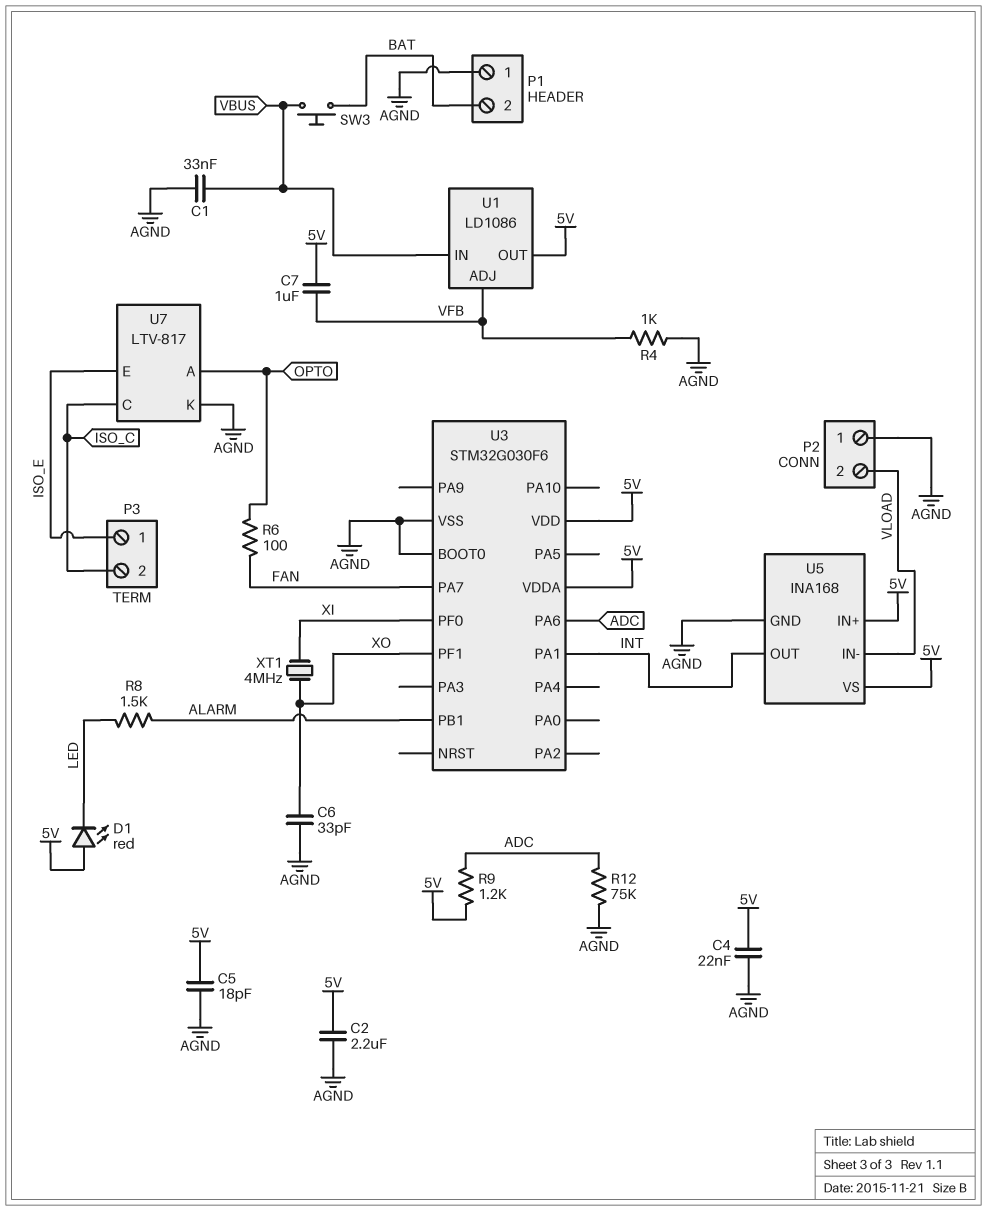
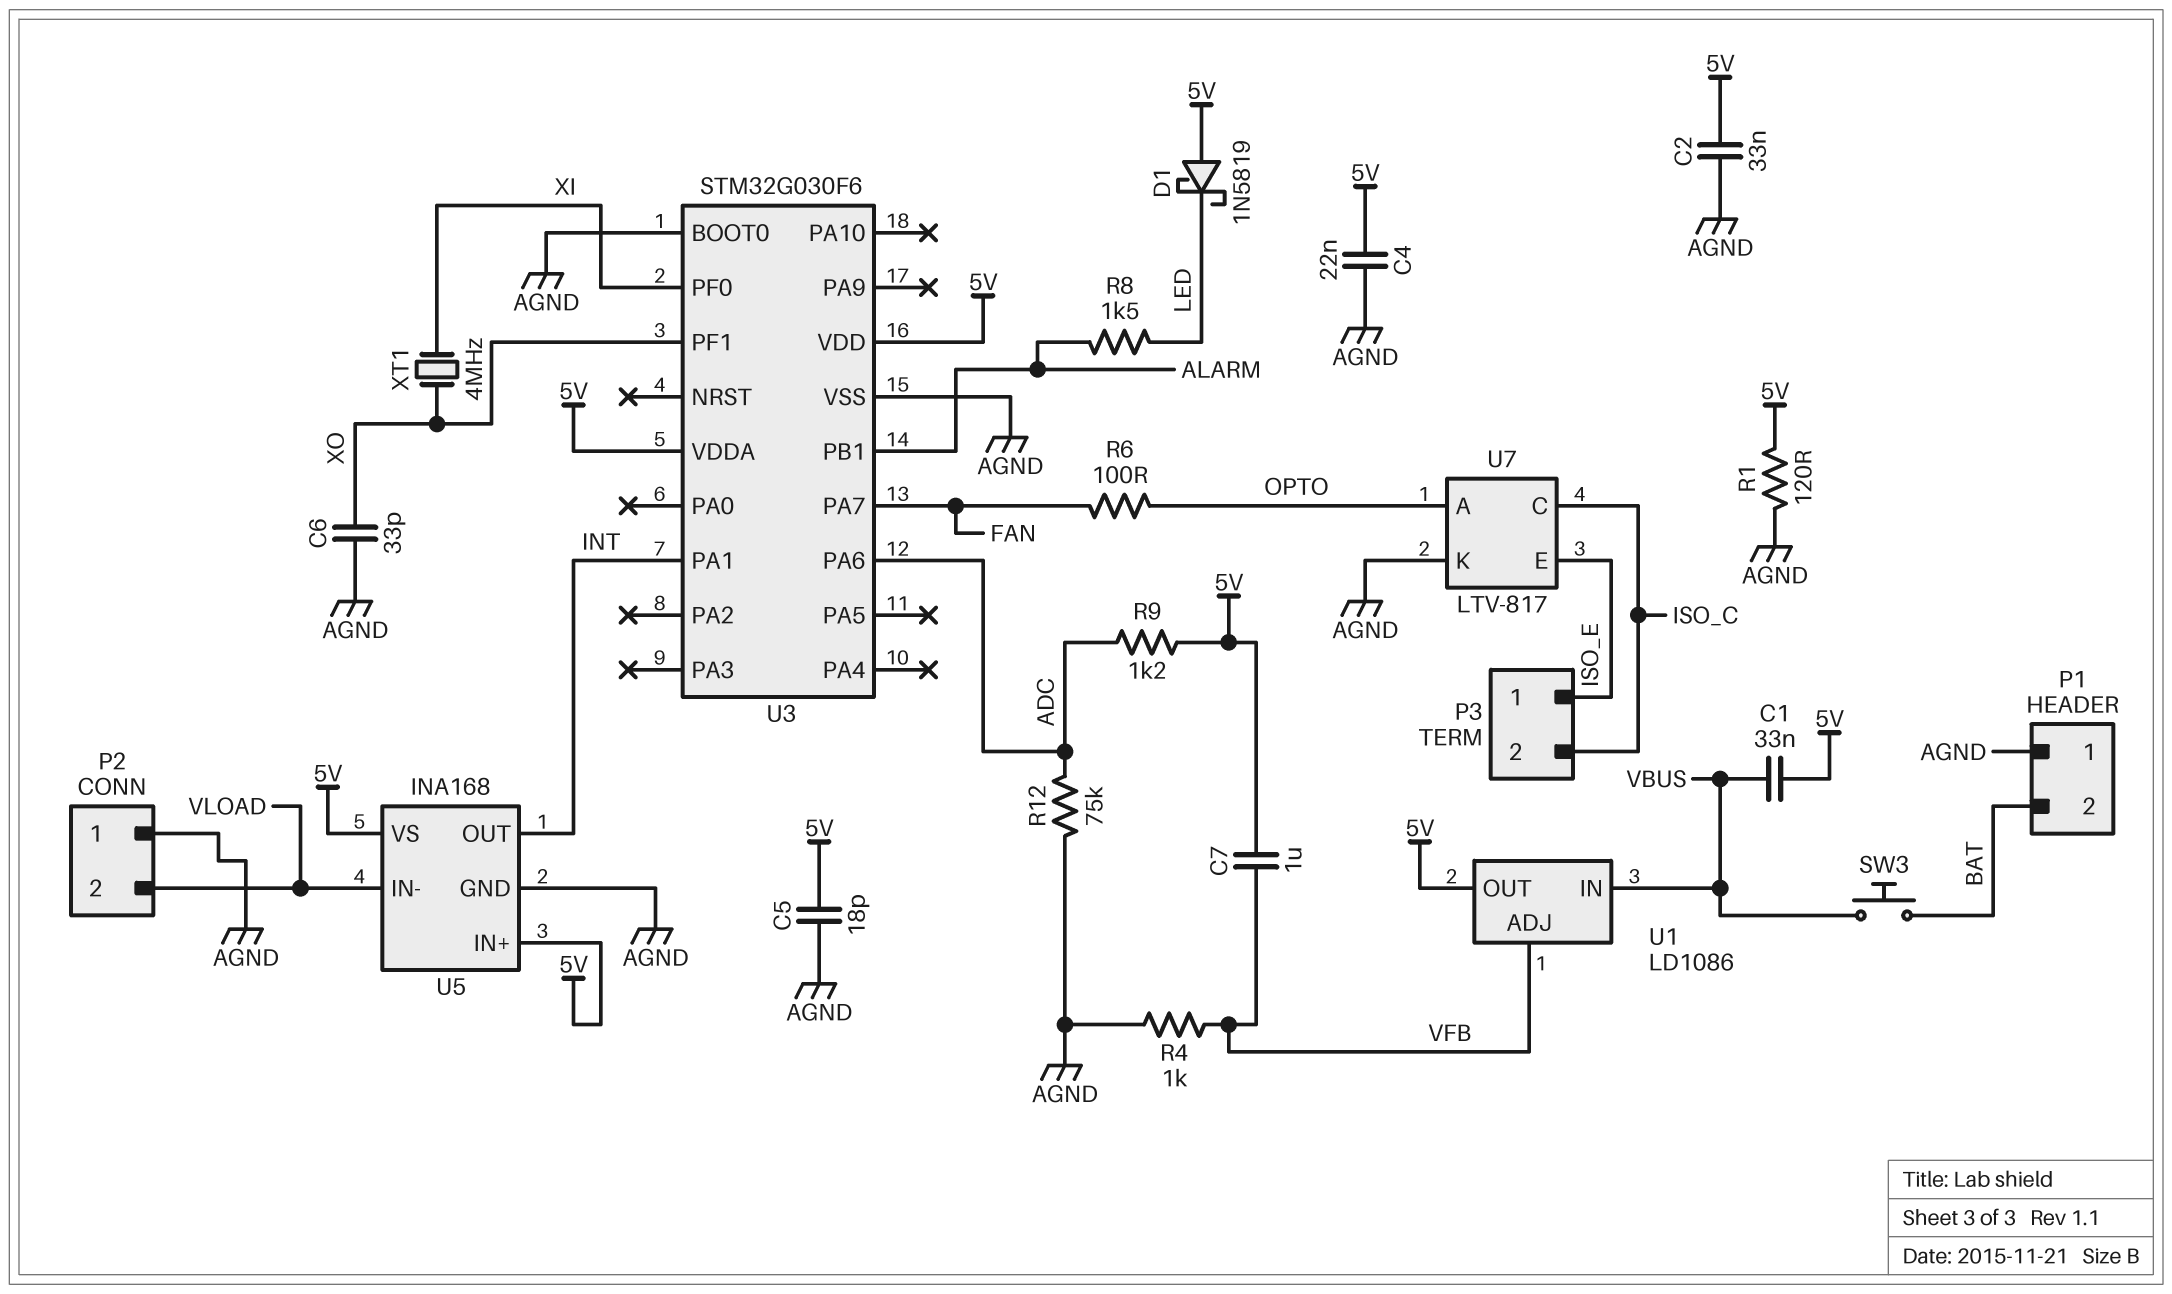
C1: 33nF (AGND, VBUS) -> 33nF (5V, VBUS)
C2: 2.2uF (5V, AGND) -> 33nF (5V, AGND)
D1: LED red (A 5V, K LED) -> schottky 1N5819 (A 5V, K LED)
R1: none -> 120 (5V, AGND)

